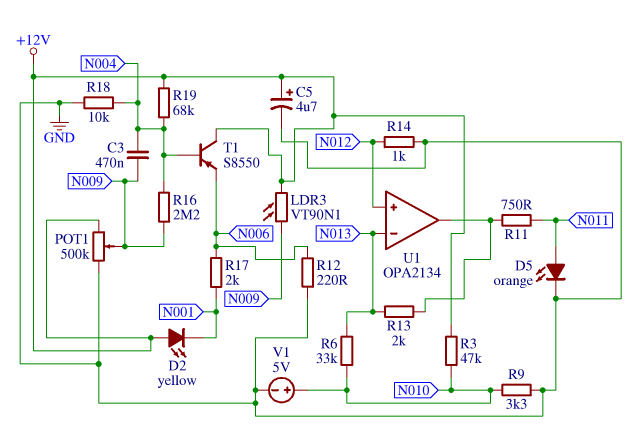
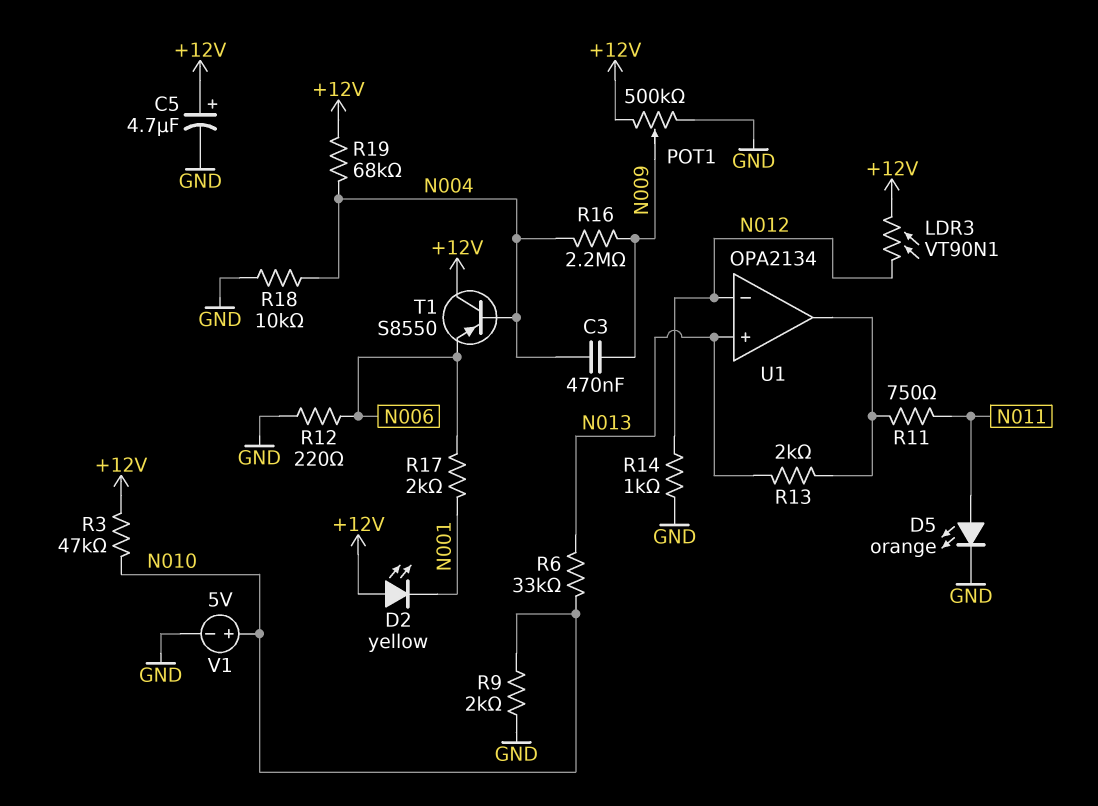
LDR3: VT90N1 (+12V, N009) -> VT90N1 (+12V, N012)
R9: 3.3k (GND, N010) -> 2k (GND, N010)
U1 pin in+: N012 -> N013
U1 pin in-: N013 -> N012

